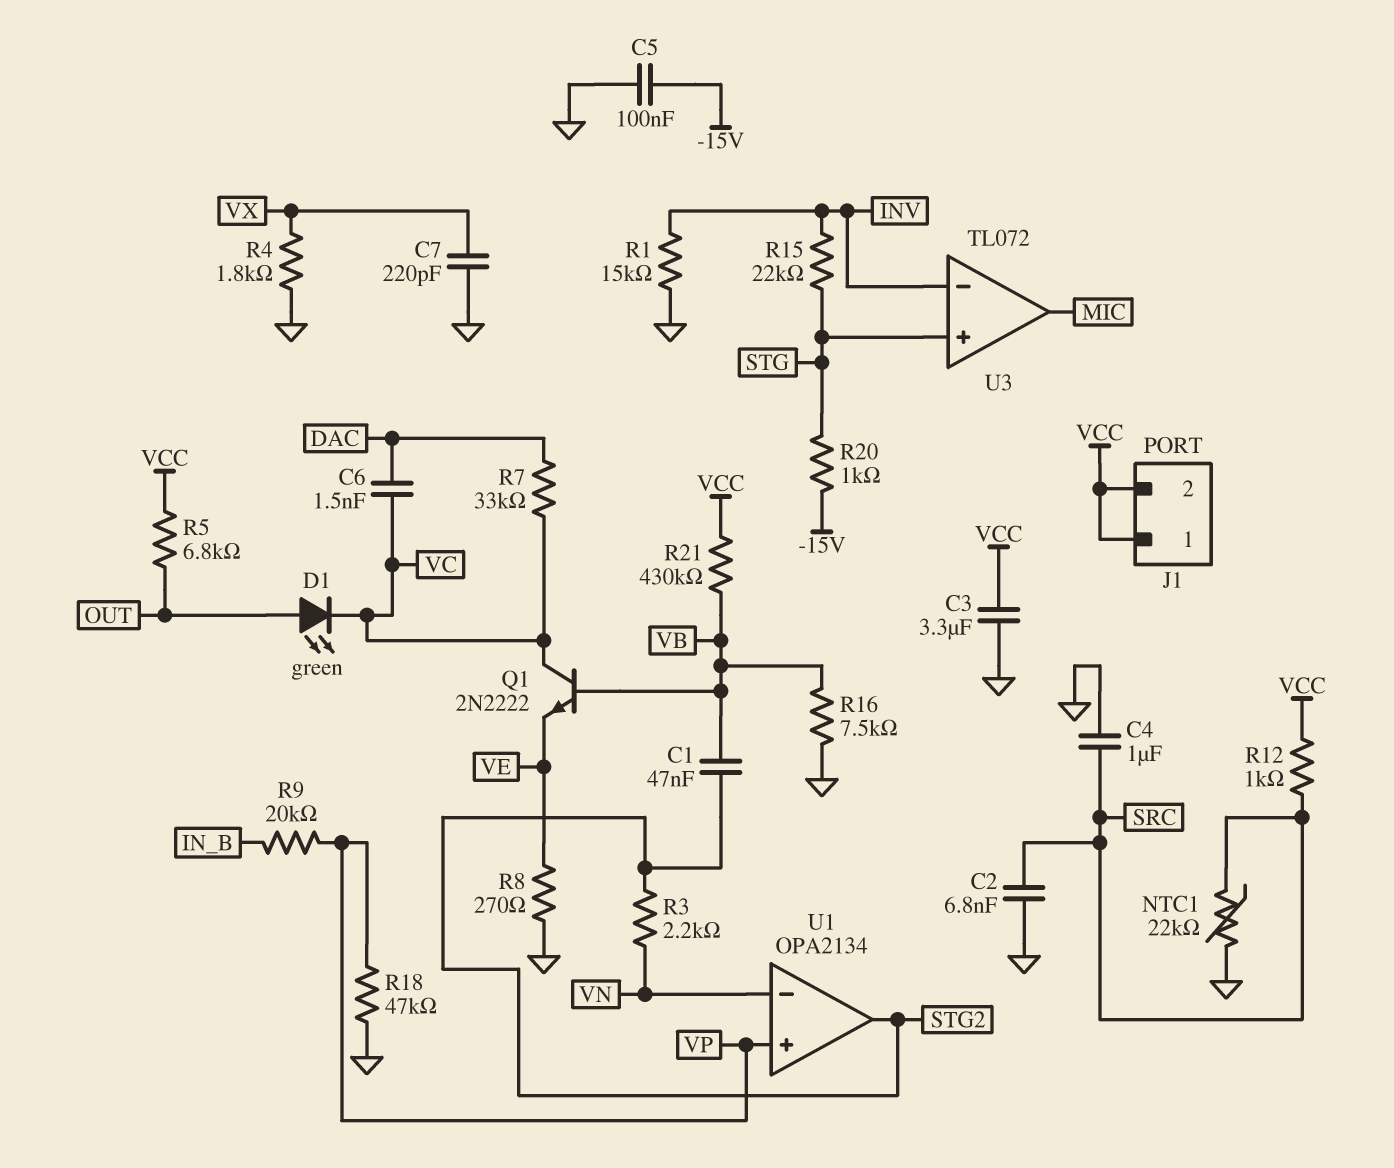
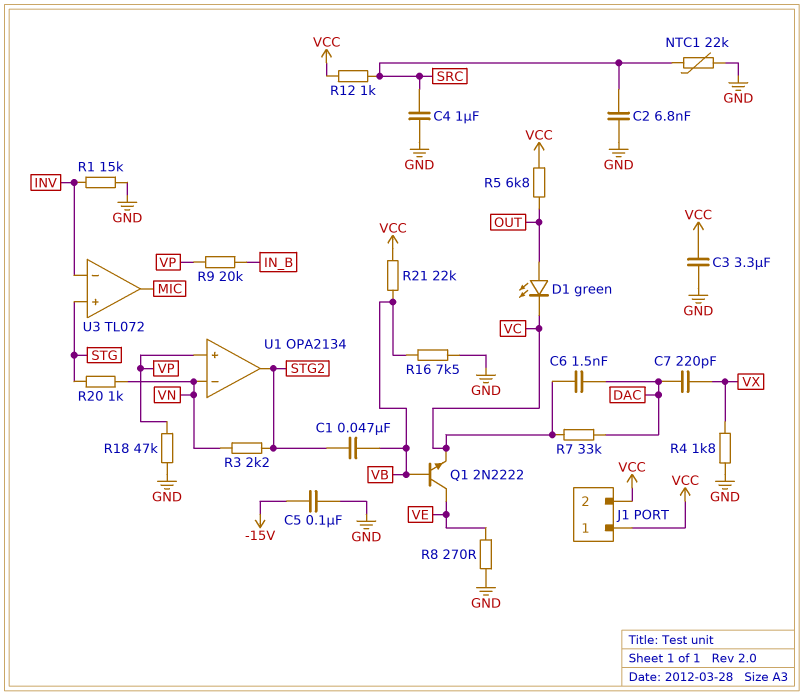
C7: 220pF (GND, VX) -> 220pF (DAC, VX)
Q1: NPN 2N2222 (B VB, C VC, E VE) -> NPN 2N2222 (B VB, C VE, E VC)
R15: 22k (INV, STG) -> none
R20: 1k (-15V, STG) -> 1k (STG, VN)
R21: 430k (VB, VCC) -> 22k (VB, VCC)

